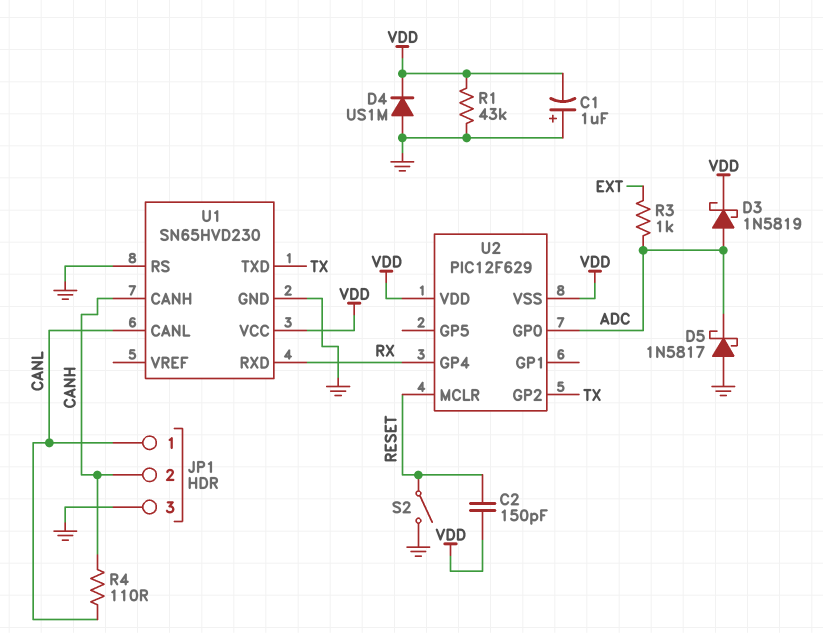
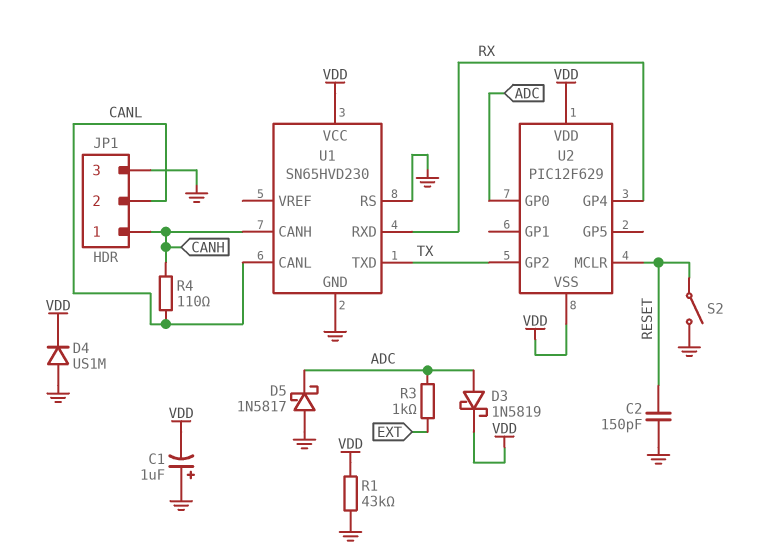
C2: 150pF (RESET, VDD) -> 150pF (GND, RESET)
JP1 pin 1: CANL -> CANH
JP1 pin 2: CANH -> CANL

